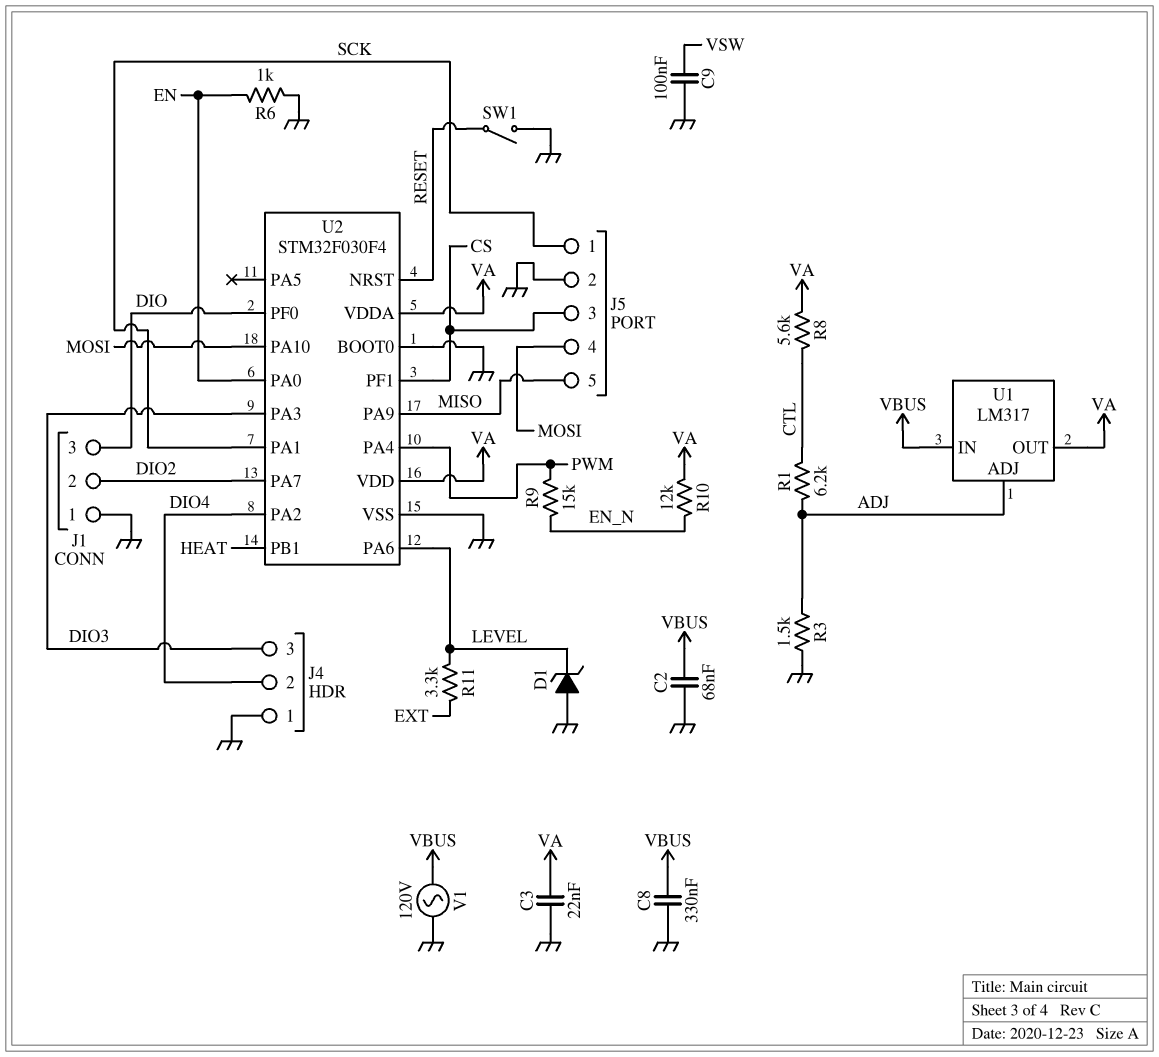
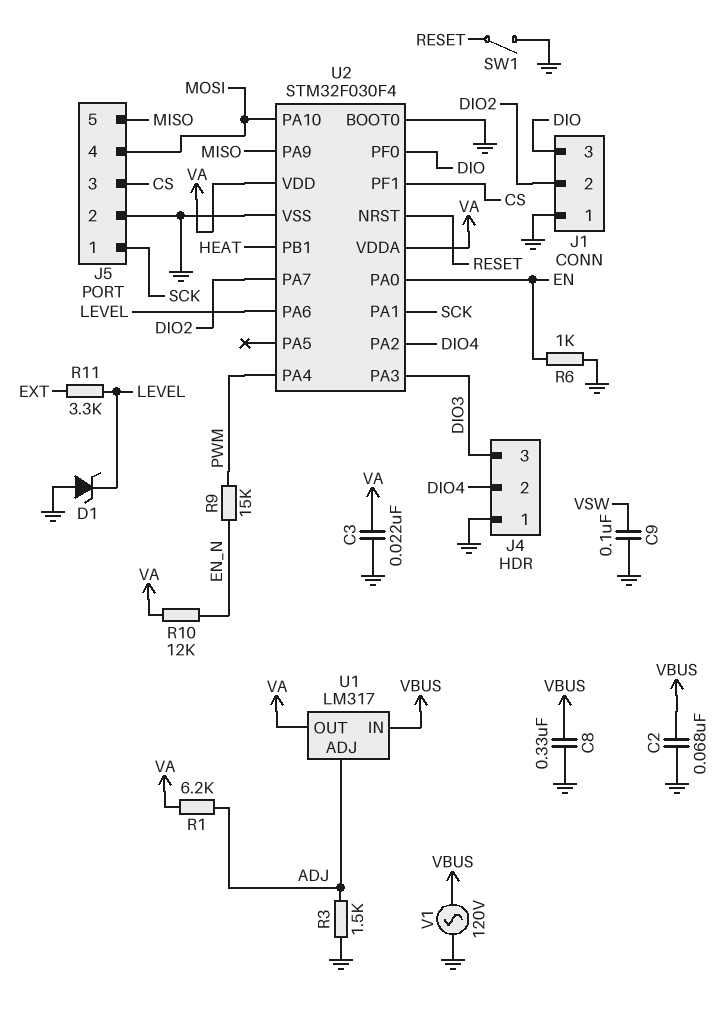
R1: 6.2k (ADJ, CTL) -> 6.2k (ADJ, VA)
R8: 5.6k (CTL, VA) -> none

